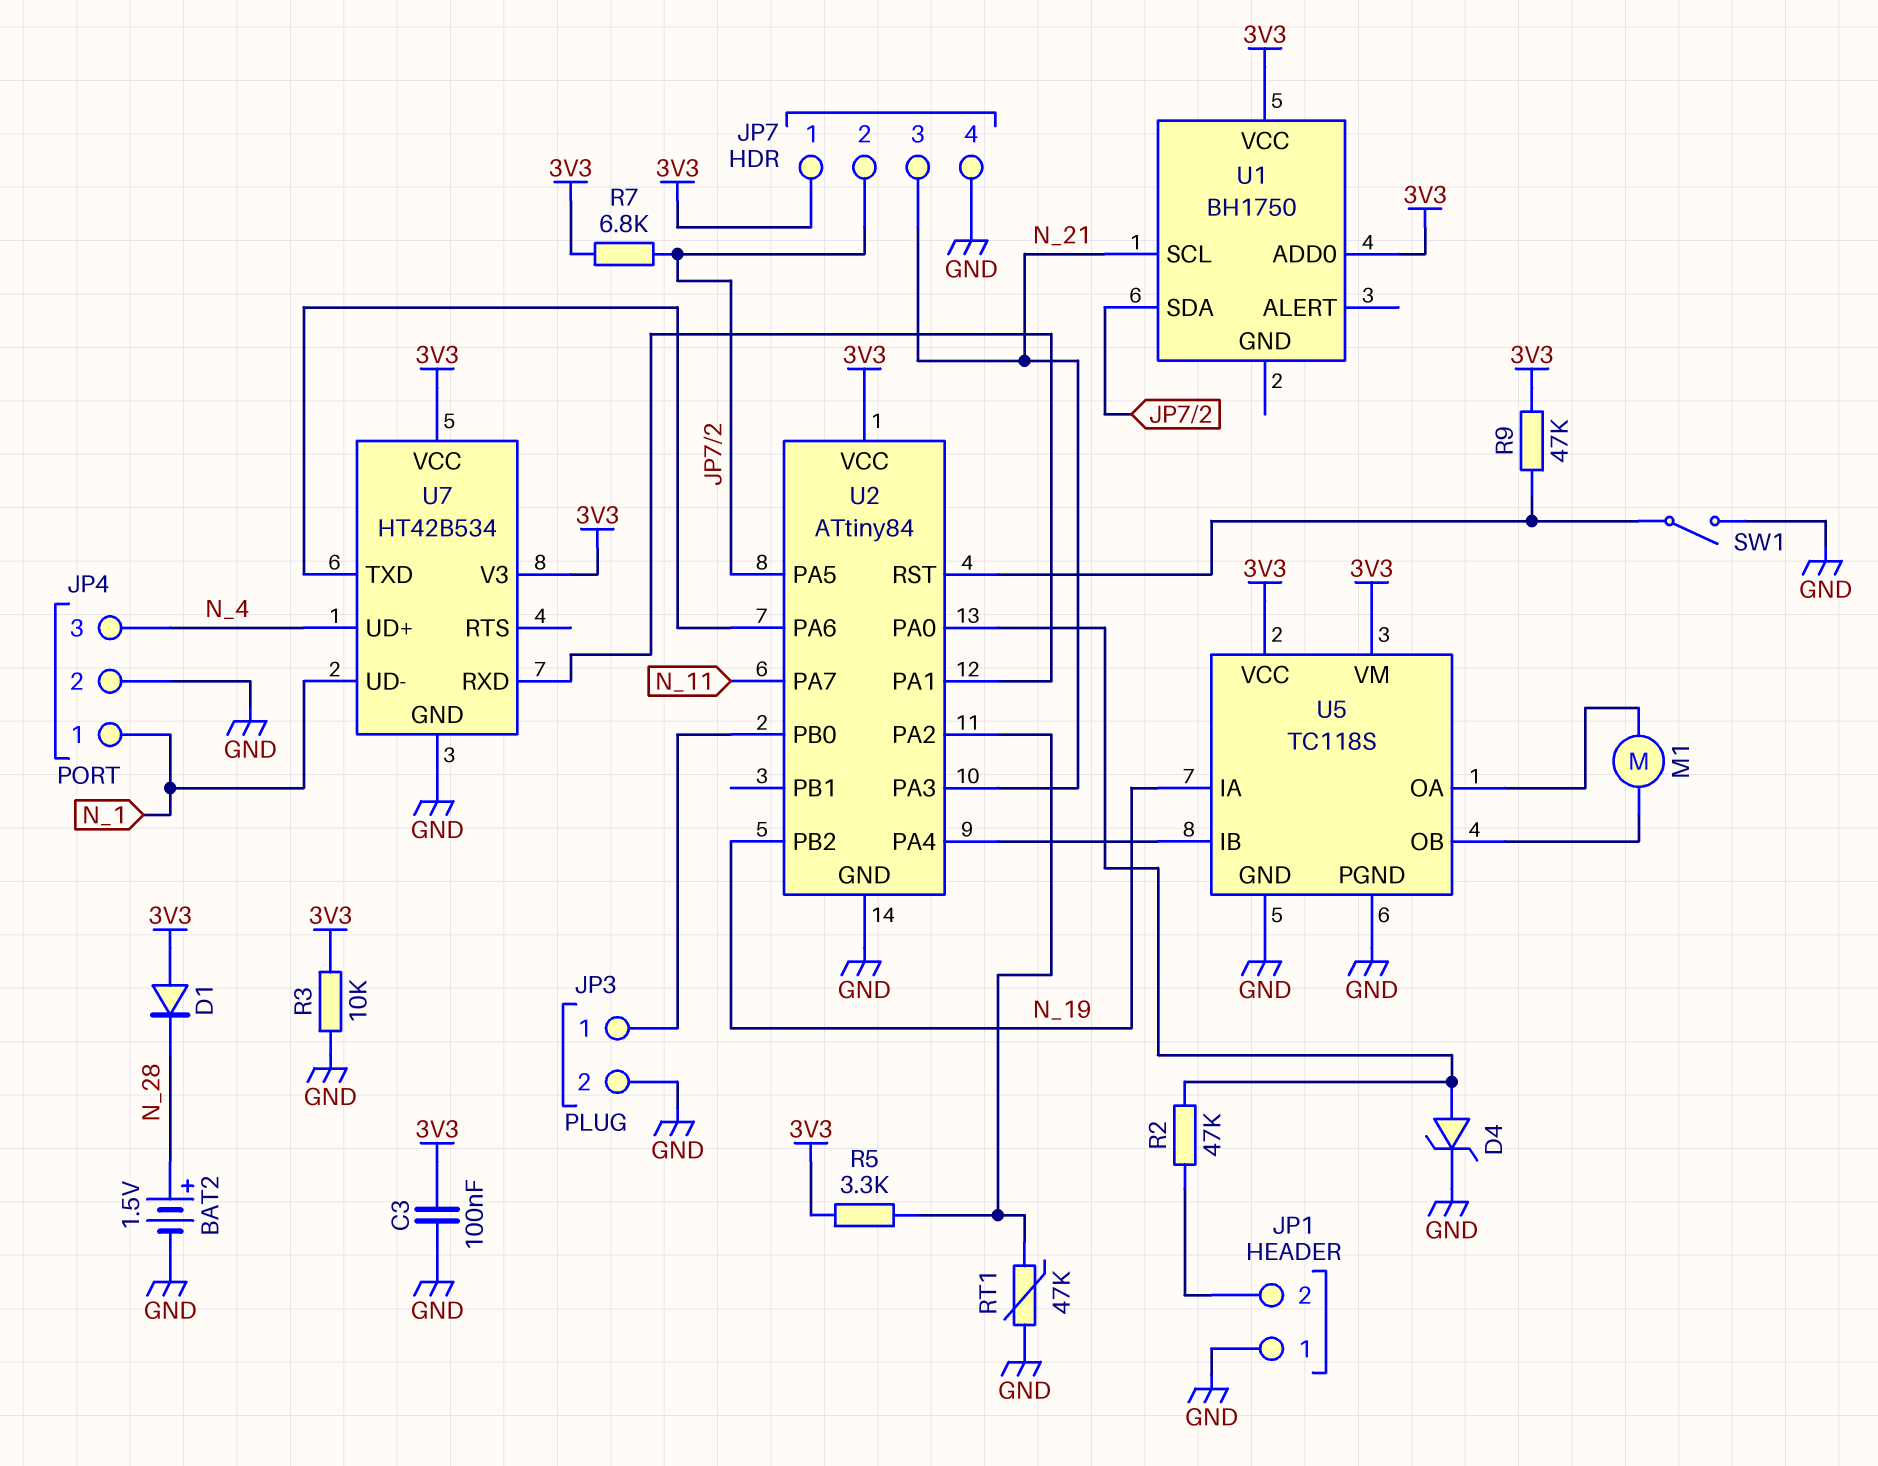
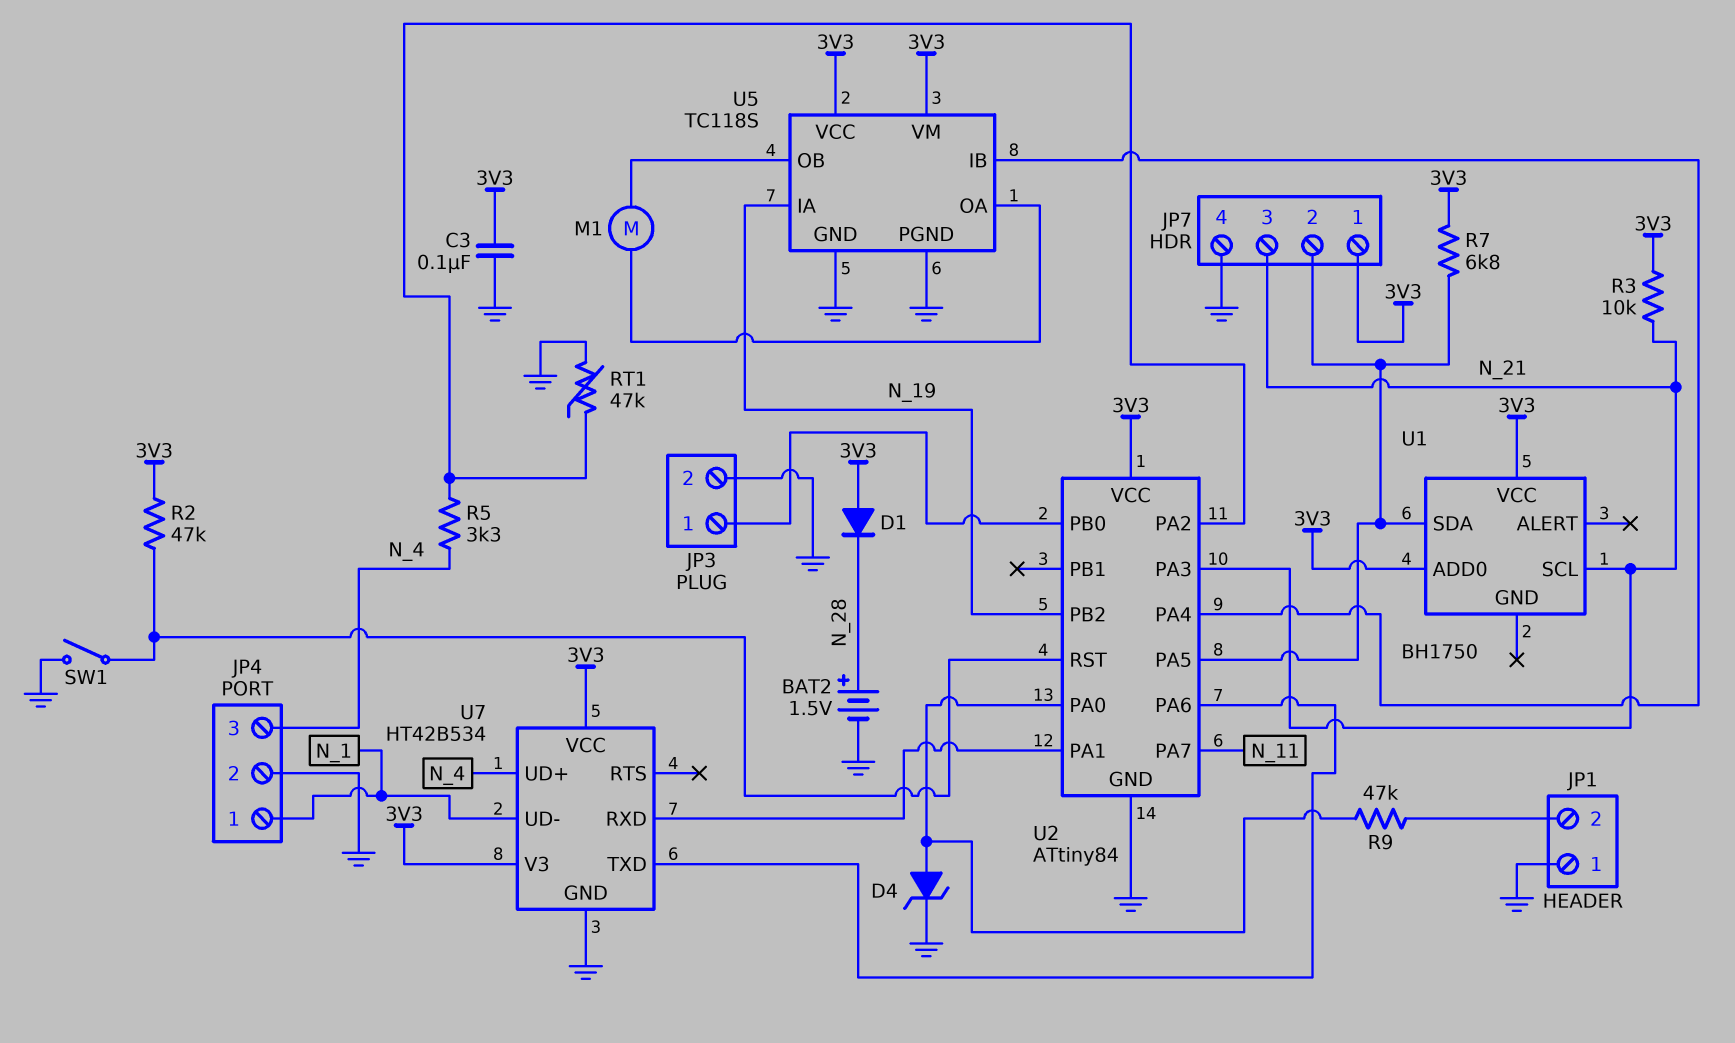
R2: 47k (JP1/2, U2/PA0) -> 47k (3V3, U2/RST)
R3: 10k (3V3, GND) -> 10k (3V3, N_21)
R5: 3.3k (3V3, U2/PA2) -> 3.3k (N_4, U2/PA2)
R9: 47k (3V3, U2/RST) -> 47k (JP1/2, U2/PA0)

